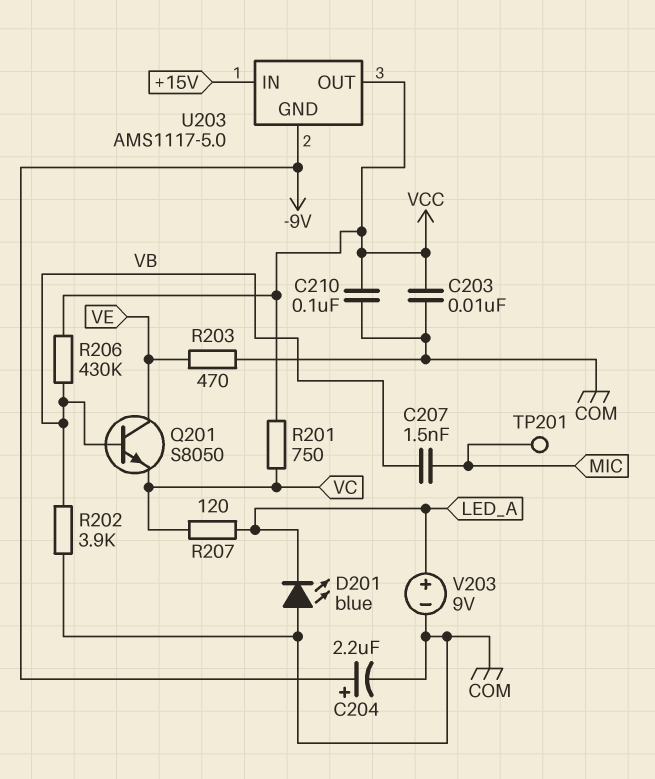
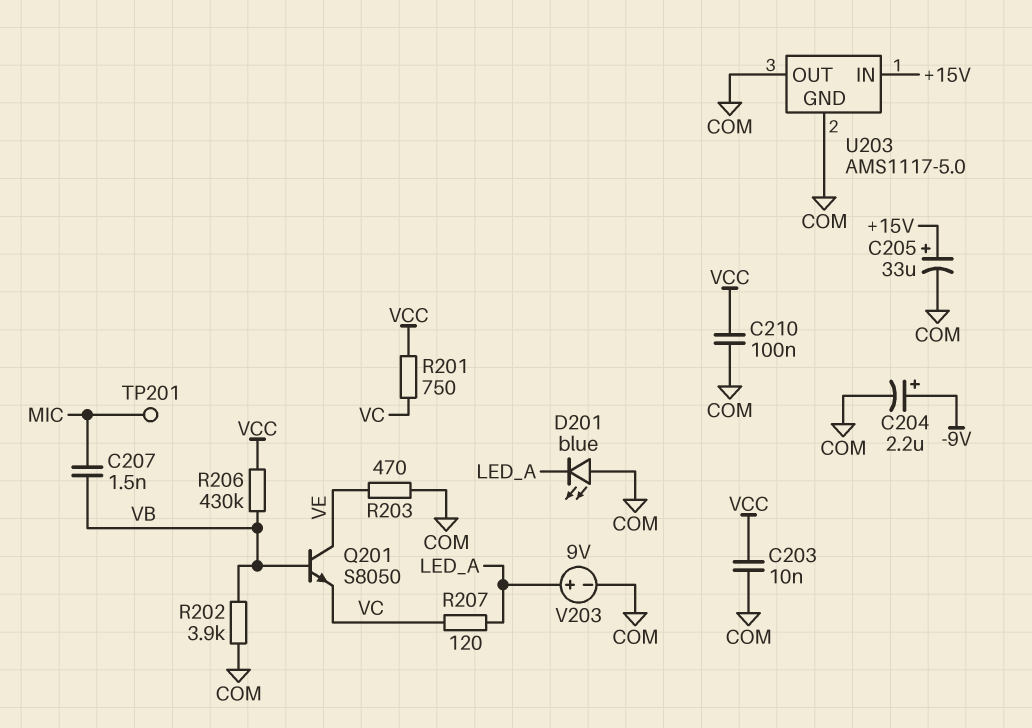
C205: none -> 33uF (plus +15V, minus COM)
U203 pin GND: -9V -> COM
U203 pin OUT: VCC -> COM

